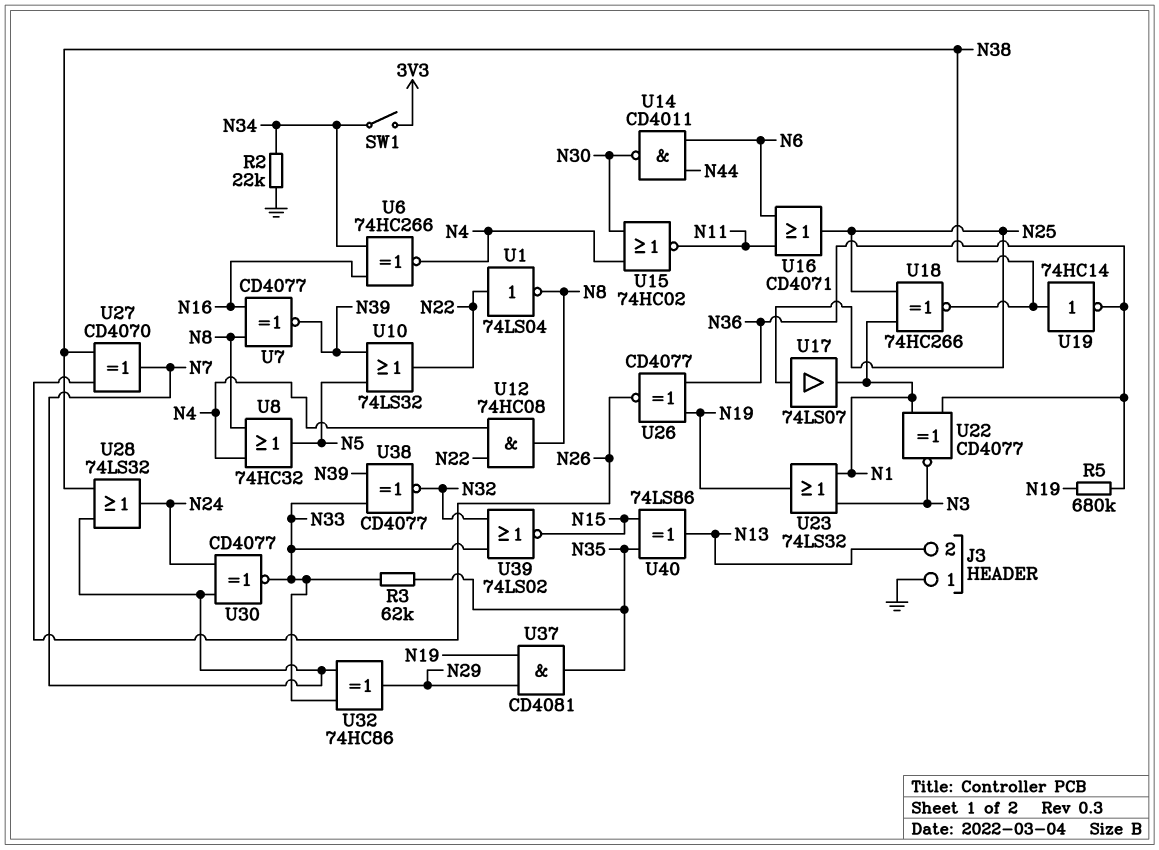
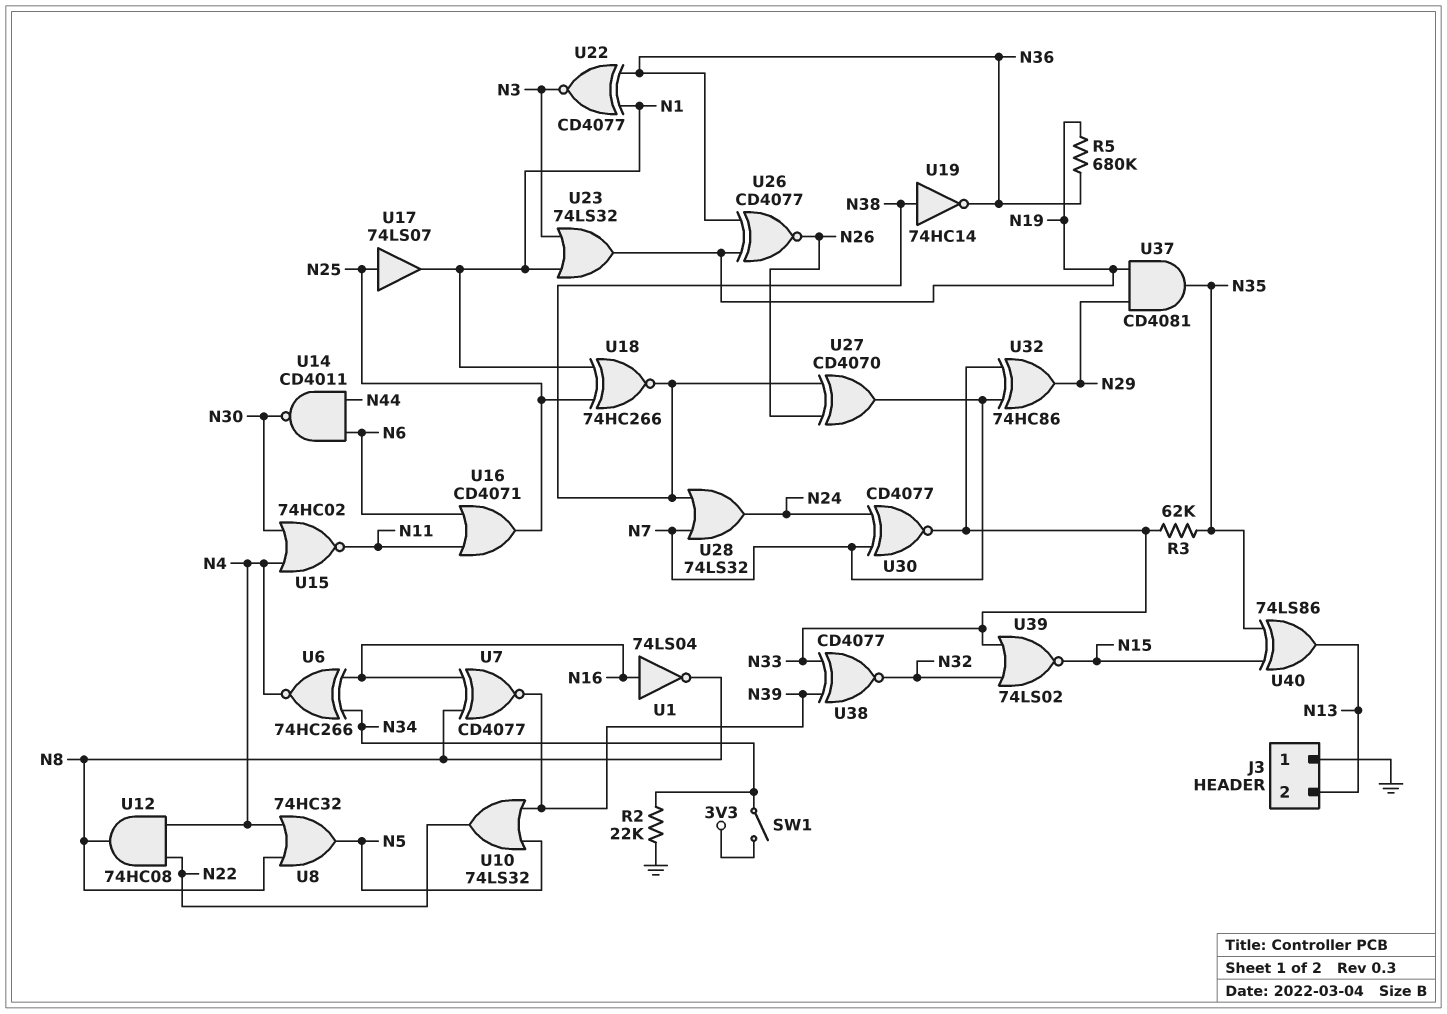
U1: NOT 74LS04 (in N22, out N8) -> NOT 74LS04 (in N16, out N8)

